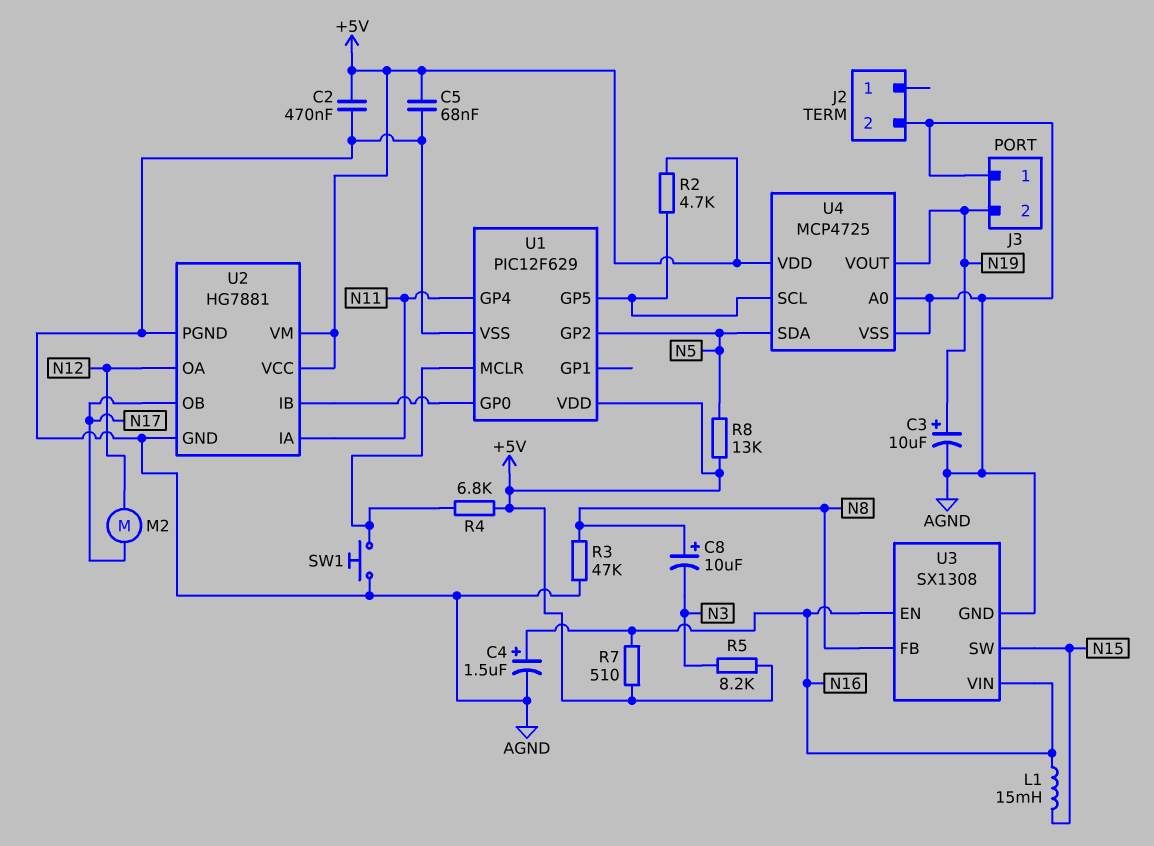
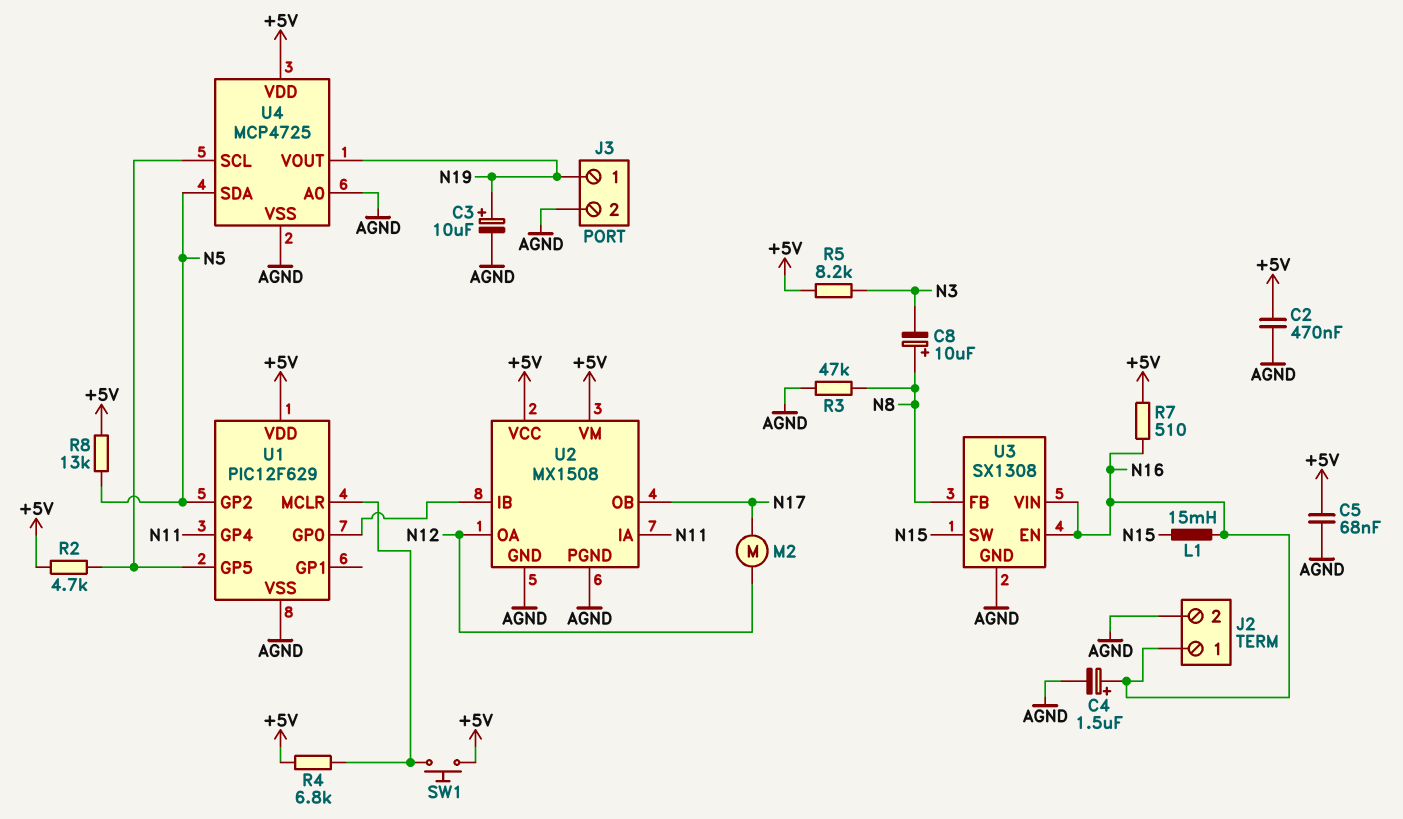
J2 pin 1: none -> N16
J3 pin 1: AGND -> N19
J3 pin 2: N19 -> AGND
SW1: button (AGND, U1/MCLR) -> button (+5V, U1/MCLR)
U2: HG7881 -> MX1508

